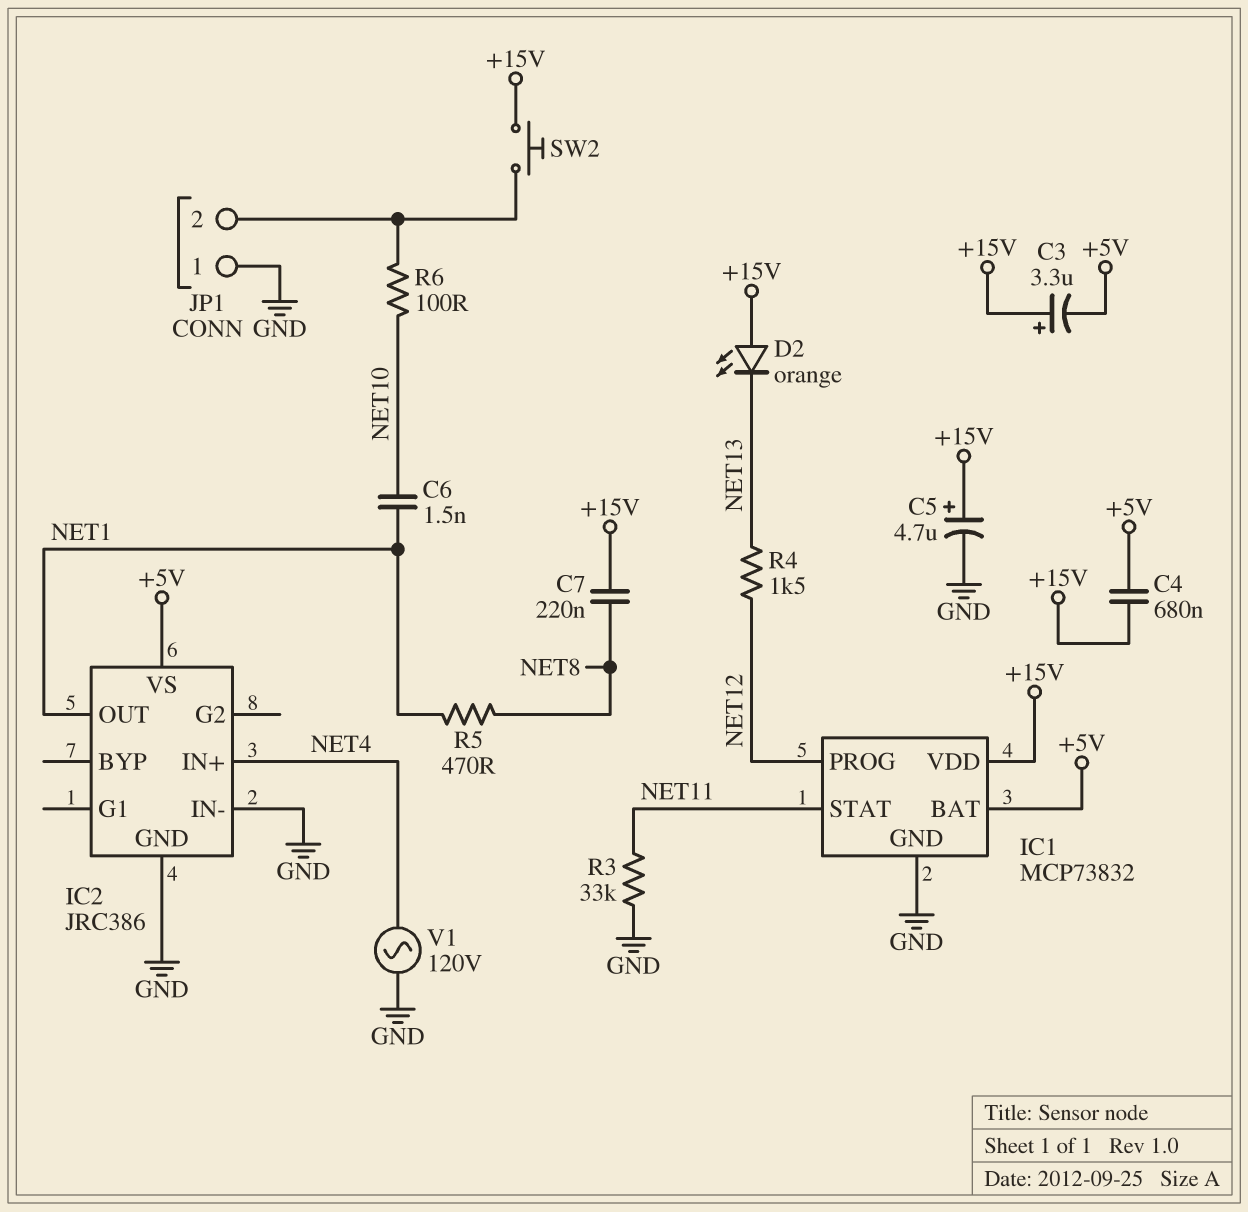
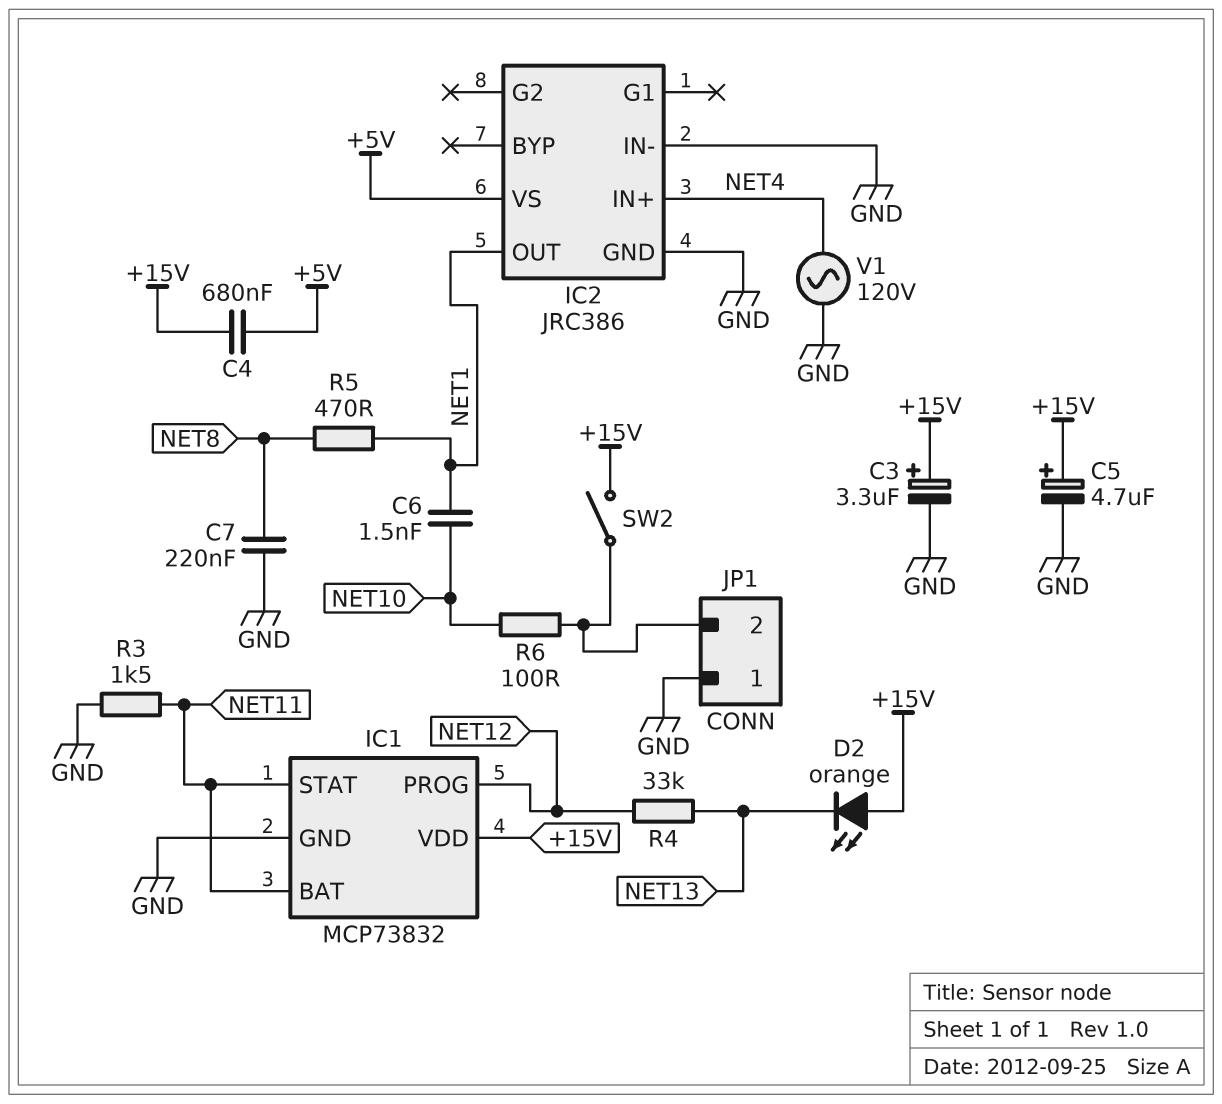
C3: 3.3uF (plus +15V, minus +5V) -> 3.3uF (plus +15V, minus GND)
C7: 220nF (+15V, NET8) -> 220nF (GND, NET8)
IC1 pin BAT: +5V -> NET11
R3: 33k (GND, NET11) -> 1.5k (GND, NET11)
R4: 1.5k (NET12, NET13) -> 33k (NET12, NET13)
SW2: button (+15V, JP1/2) -> switch (+15V, JP1/2)

